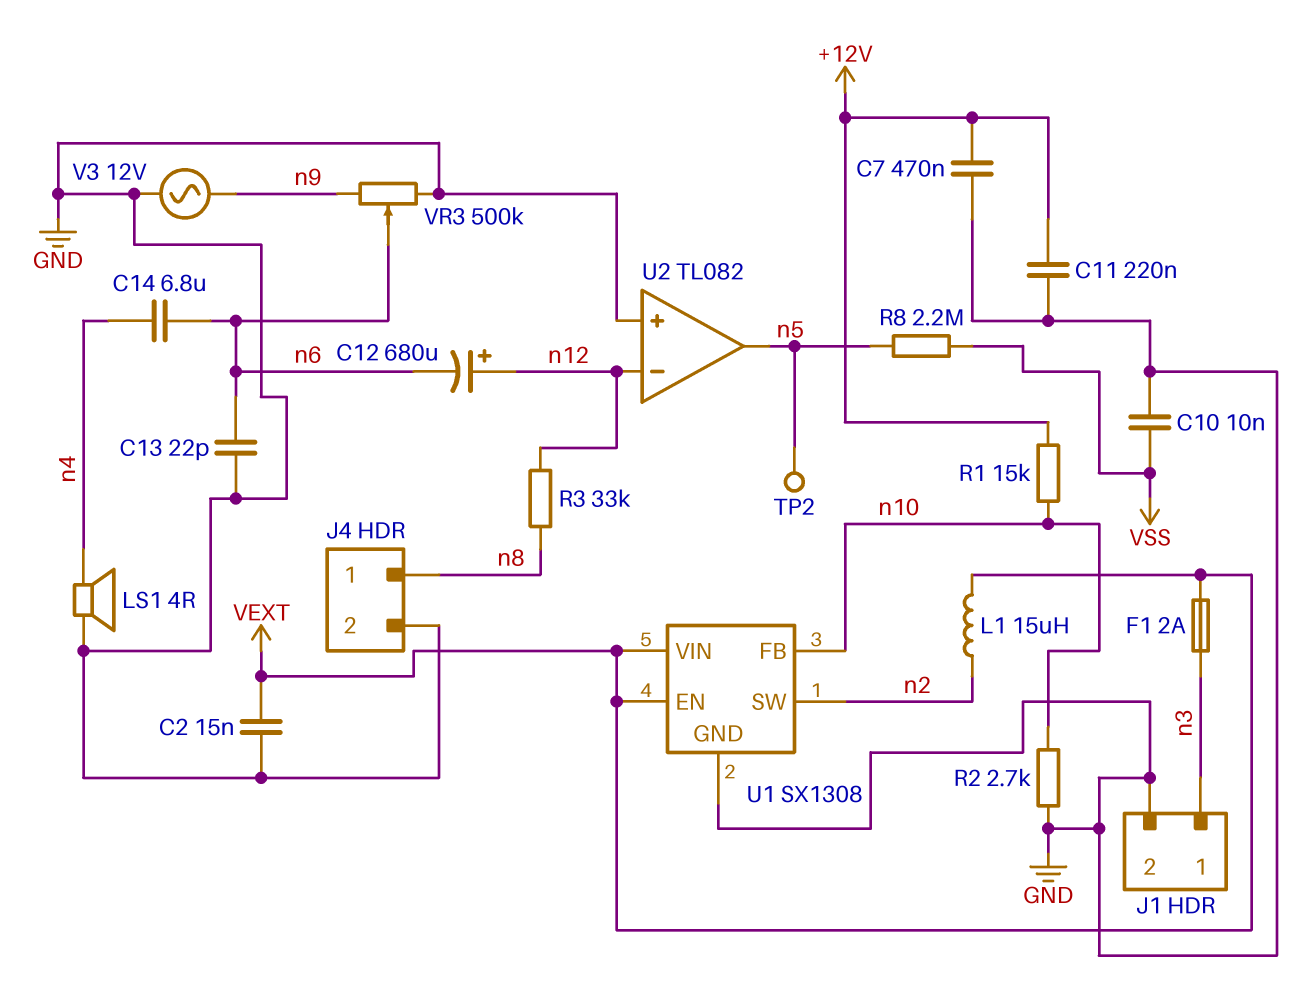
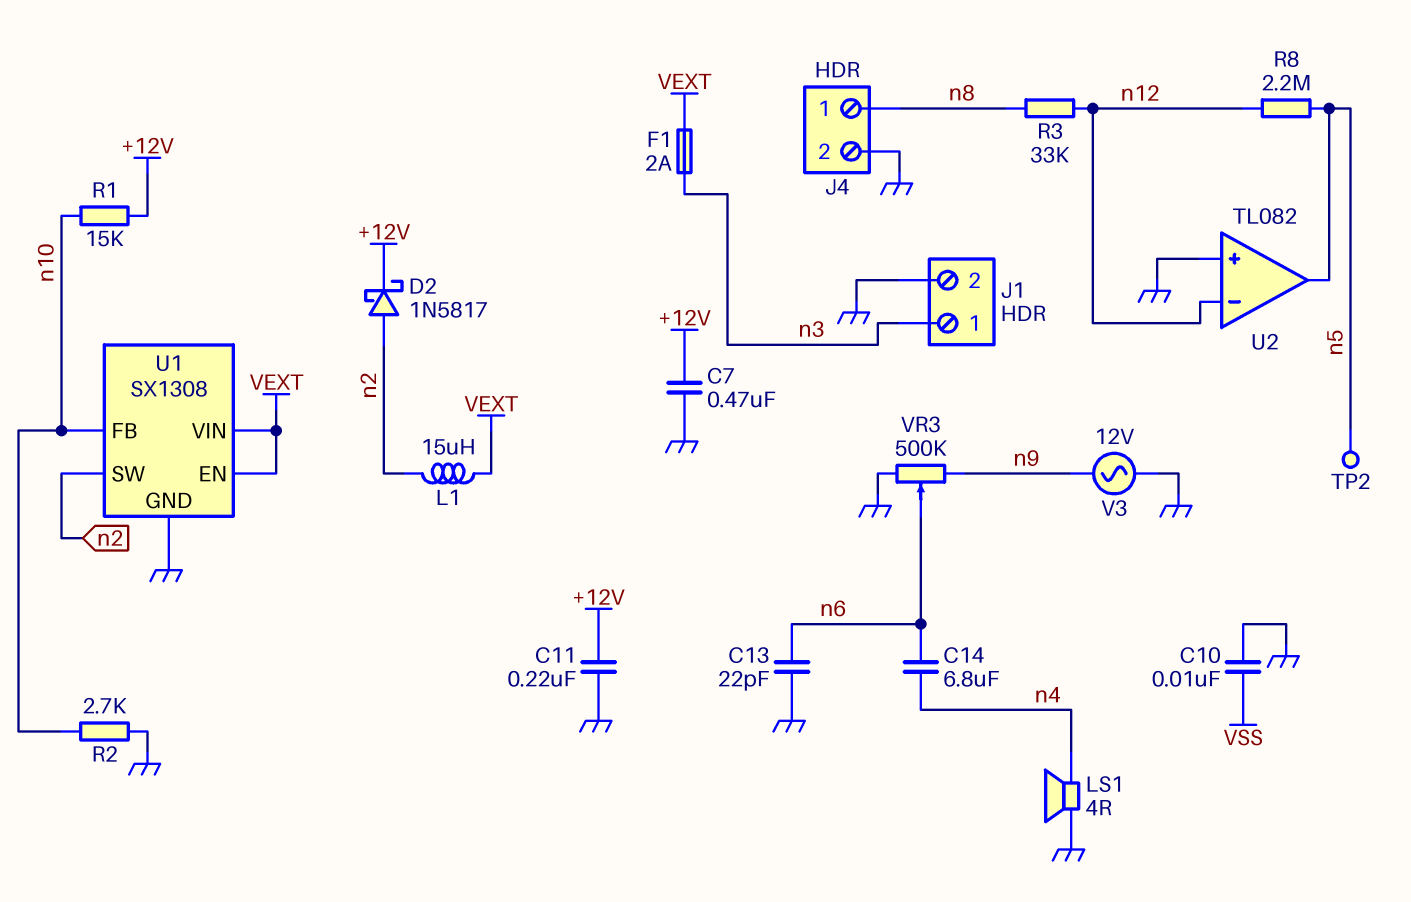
C2: 15nF (GND, VEXT) -> none
C12: 680uF (plus n12, minus n6) -> none
D2: none -> schottky 1N5817 (A n2, K +12V)
R8: 2.2M (VSS, n5) -> 2.2M (n5, n12)

